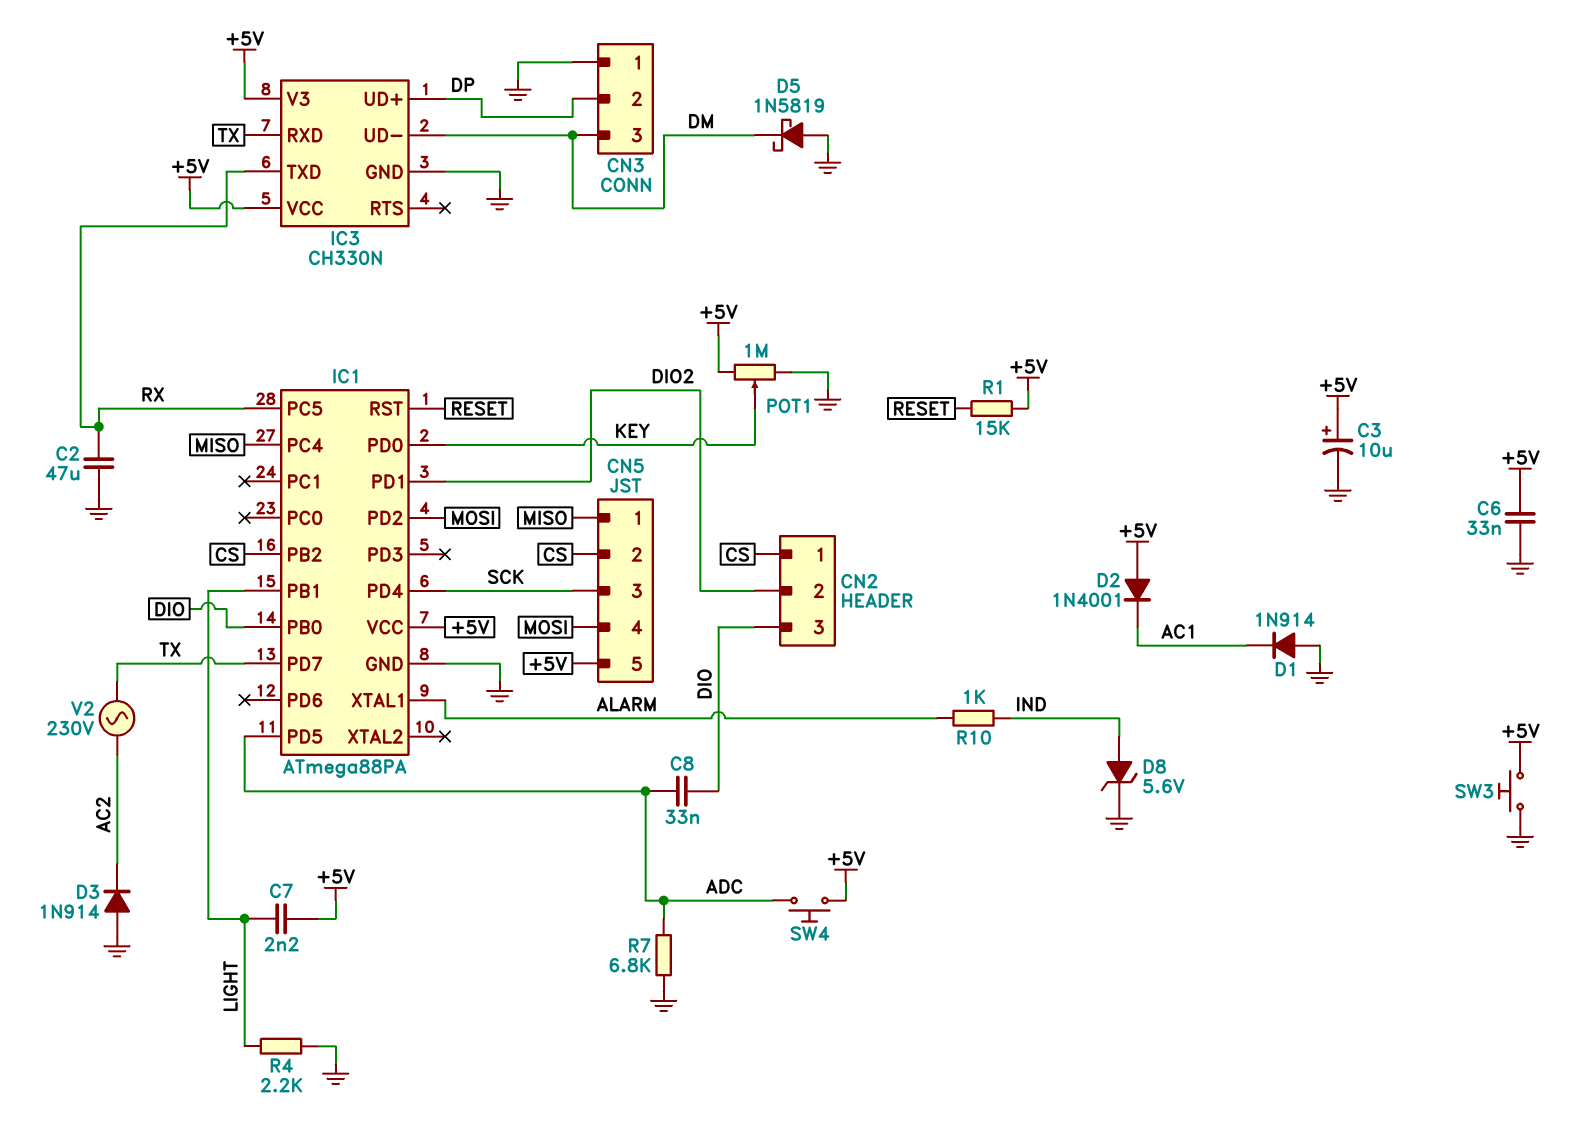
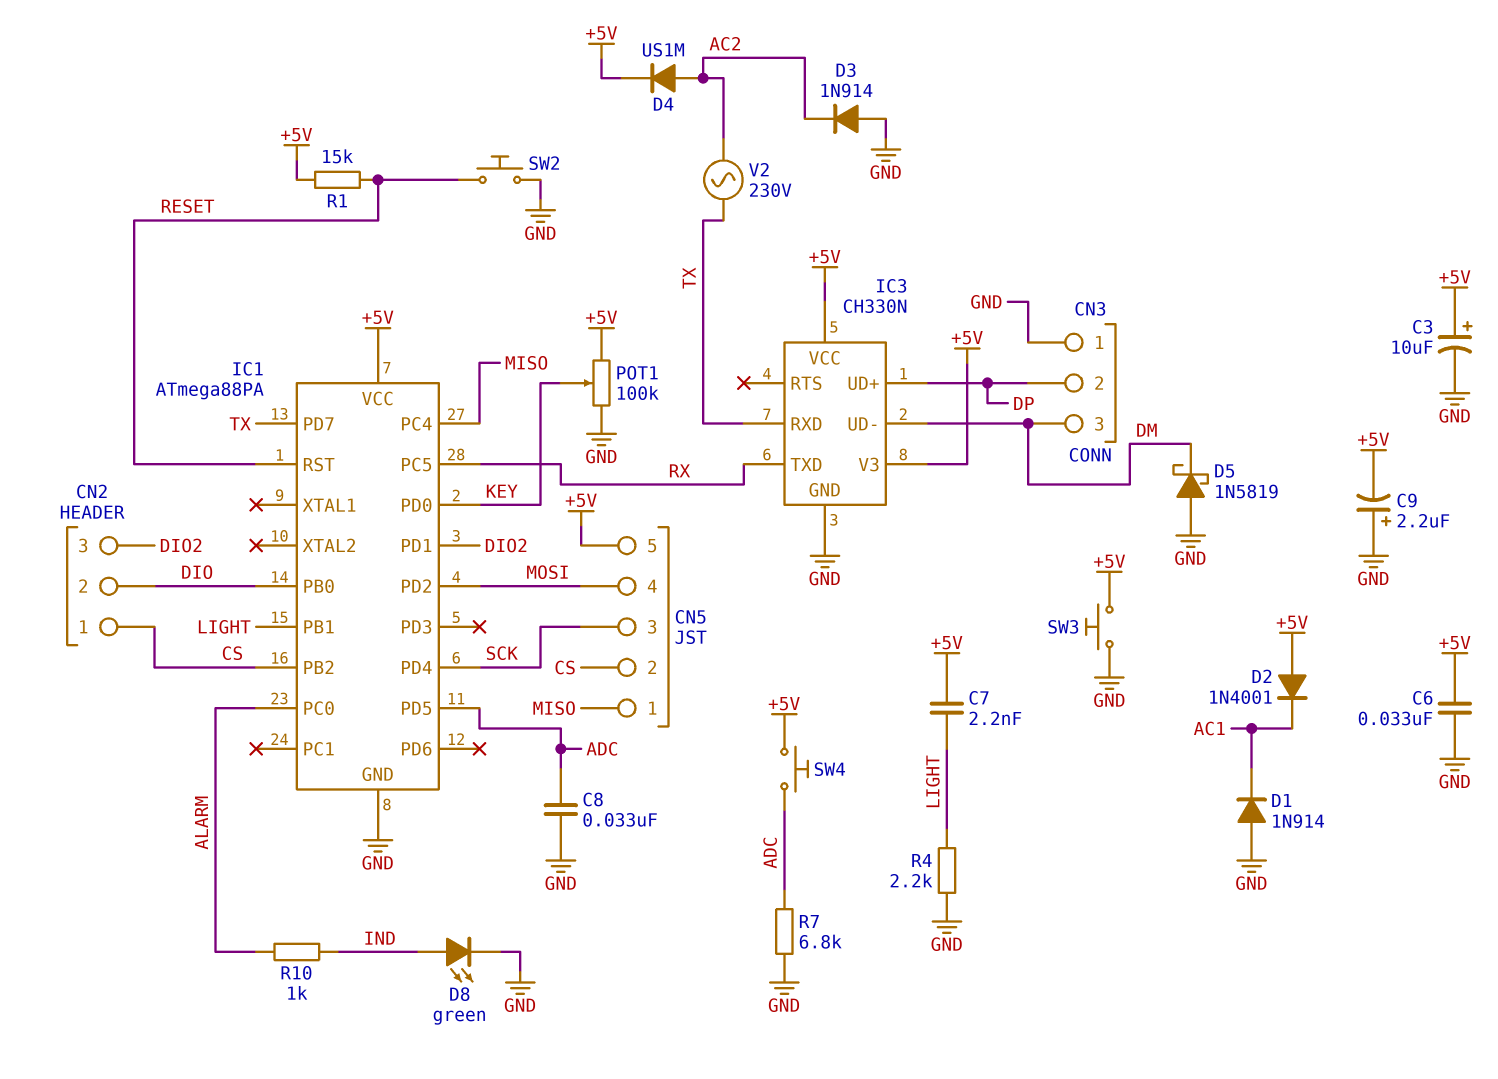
C2: 47uF (GND, RX) -> none
C8: 33nF (ADC, DIO) -> 33nF (ADC, GND)
C9: none -> 2.2uF (plus GND, minus +5V)
CN2 pin 2: DIO2 -> DIO
CN2 pin 3: DIO -> DIO2
D4: none -> diode US1M (A AC2, K +5V)
D8: zener 5.6V (A IND, K GND) -> LED green (A IND, K GND)
IC1 pin PC0: none -> ALARM
IC1 pin XTAL1: ALARM -> none
POT1: 1M (+5V, GND, wiper KEY) -> 100k (+5V, GND, wiper KEY)
SW2: none -> button (GND, RESET)

